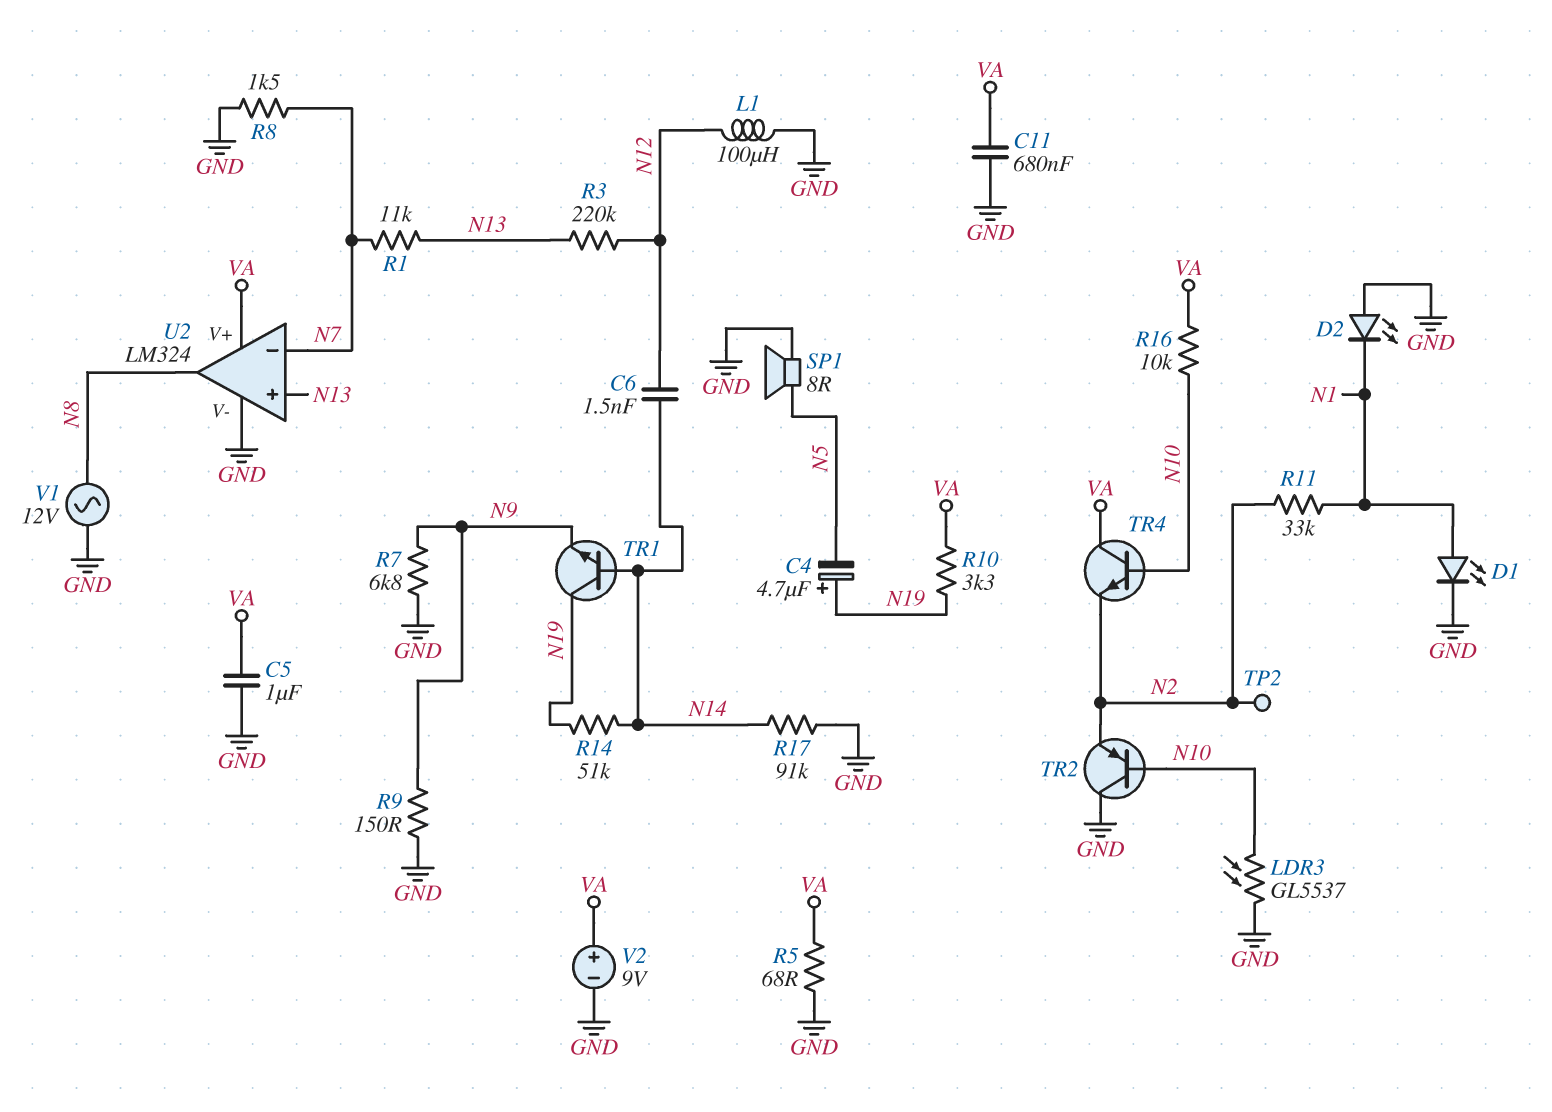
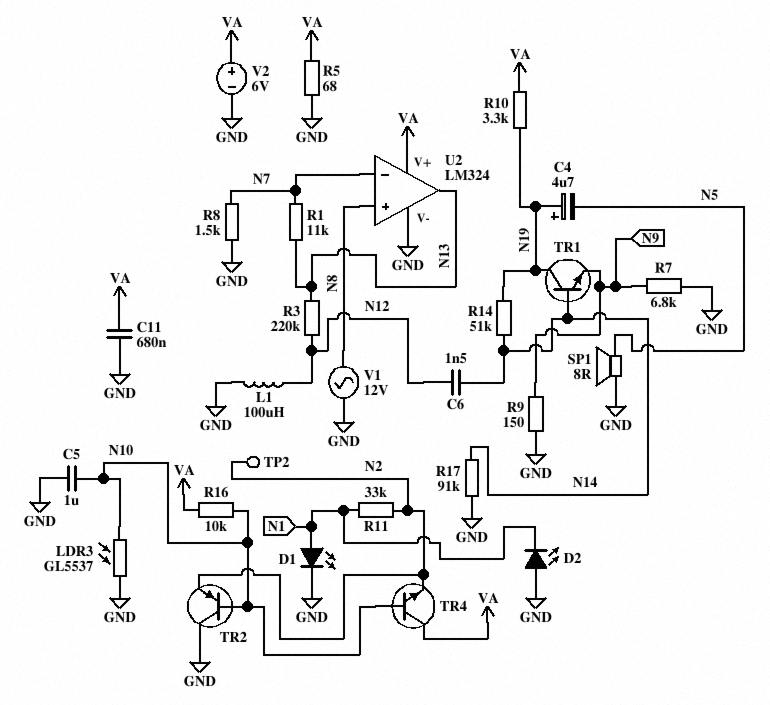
C5: 1uF (GND, VA) -> 1uF (GND, N10)
U2 pin in+: N13 -> N8
U2 pin out: N8 -> N13
V2: 9V (plus VA, minus GND) -> 6V (plus VA, minus GND)

